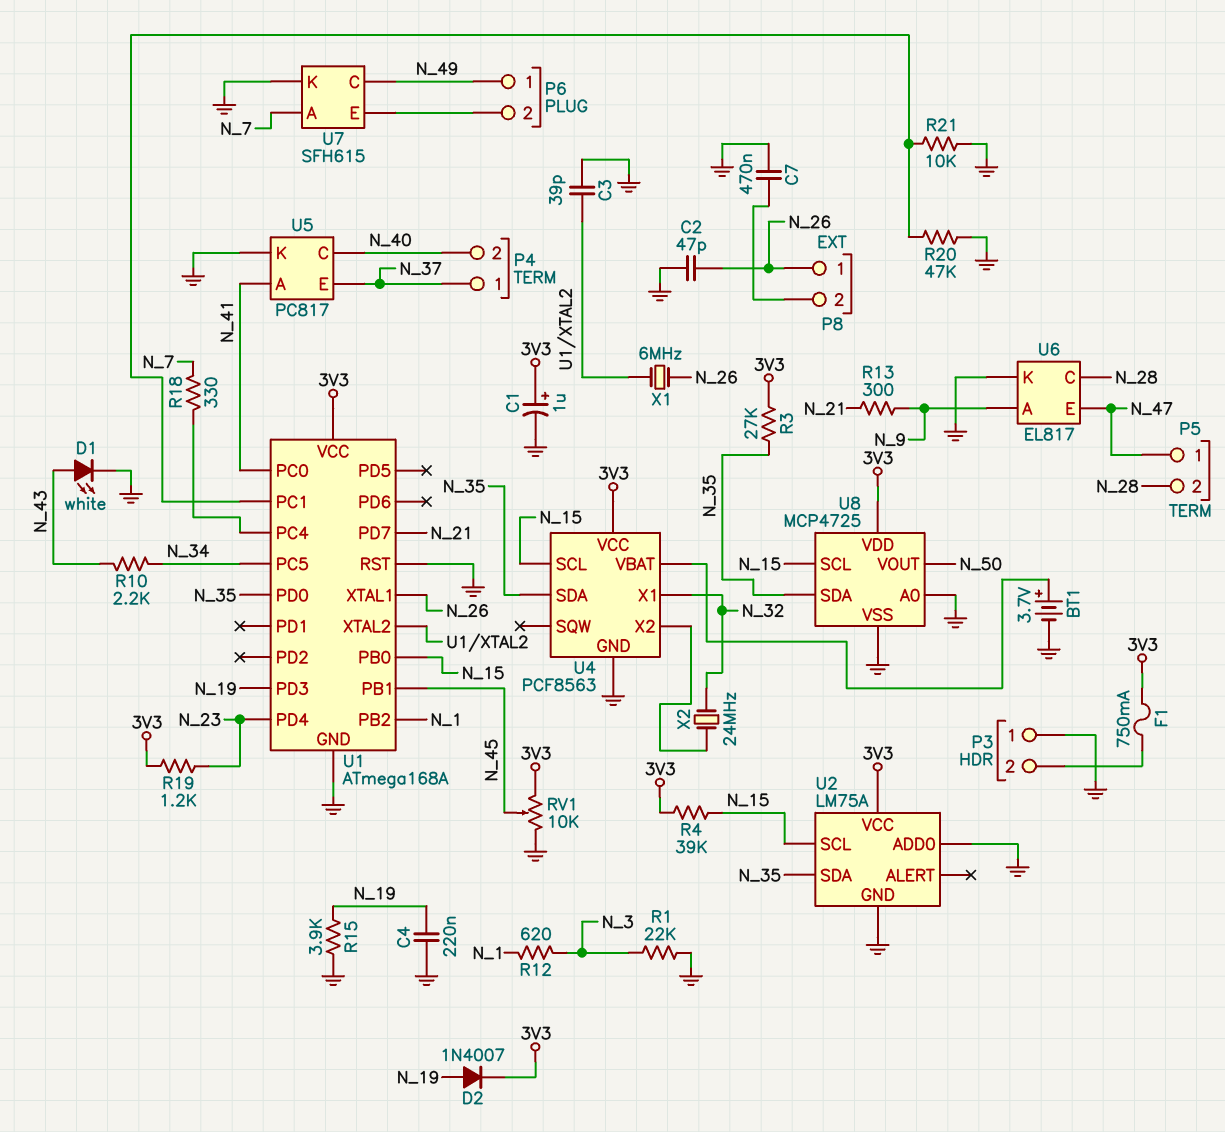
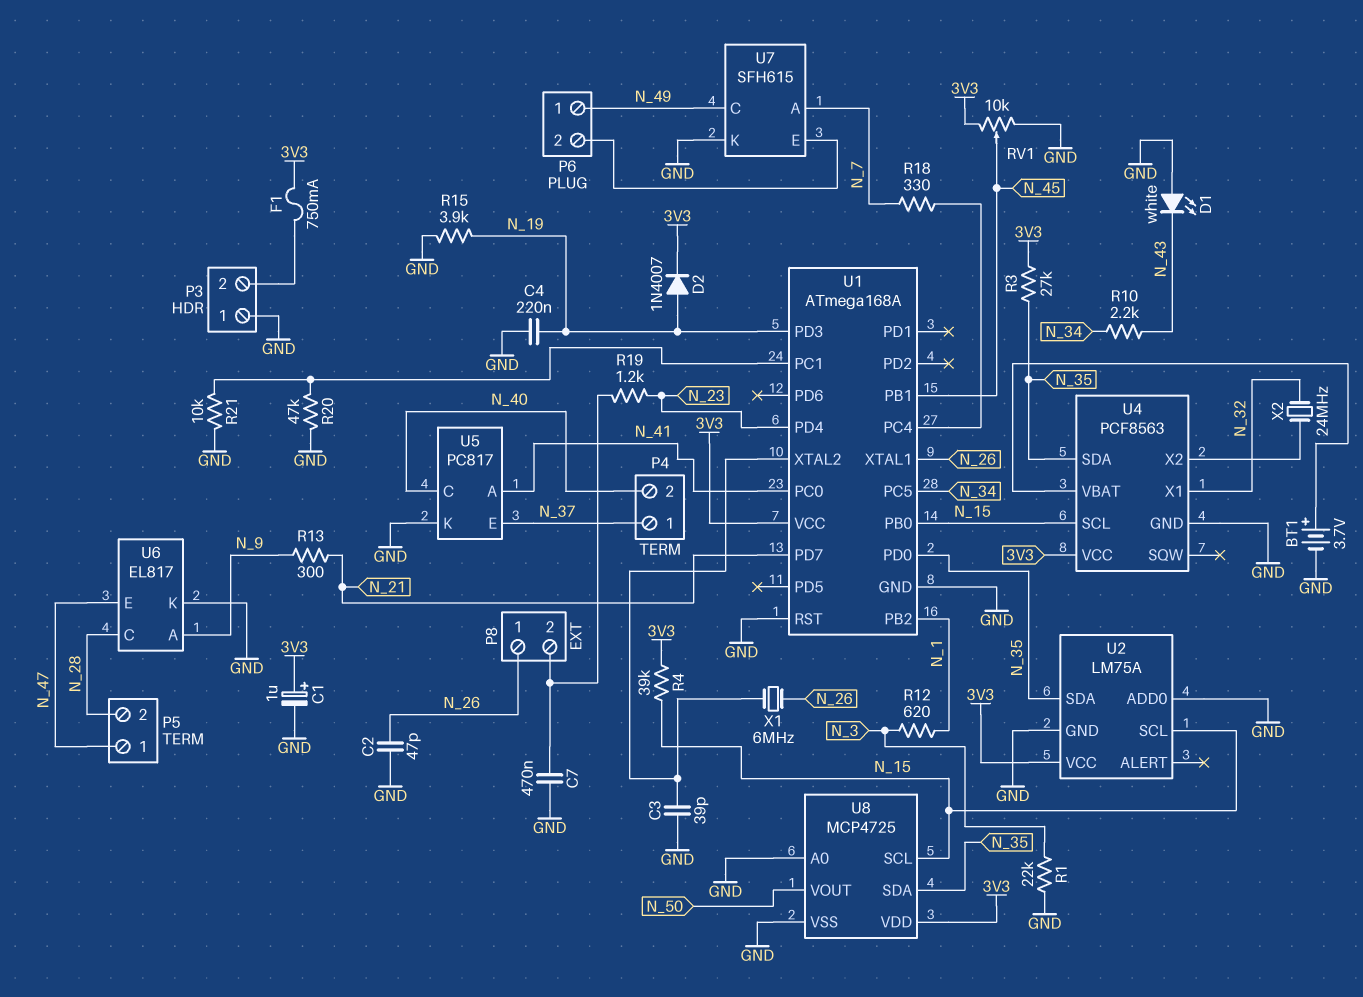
D1: LED white (A N_43, K GND) -> LED white (A GND, K N_43)
R19: 1.2k (3V3, N_23) -> 1.2k (N_23, P8/2)

